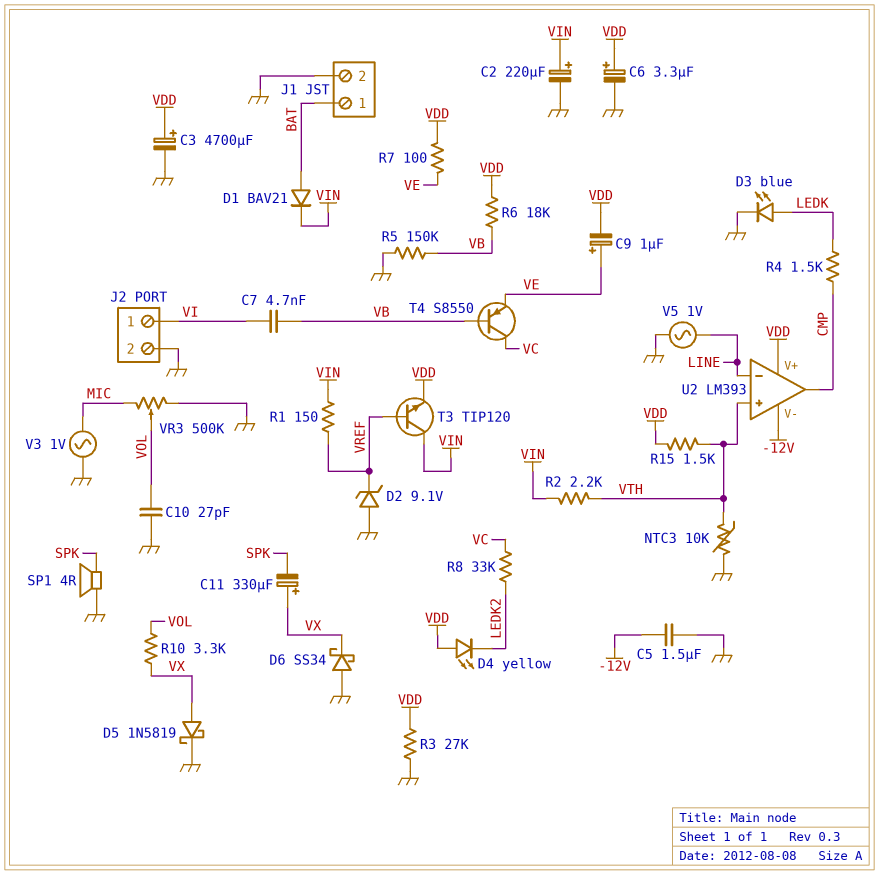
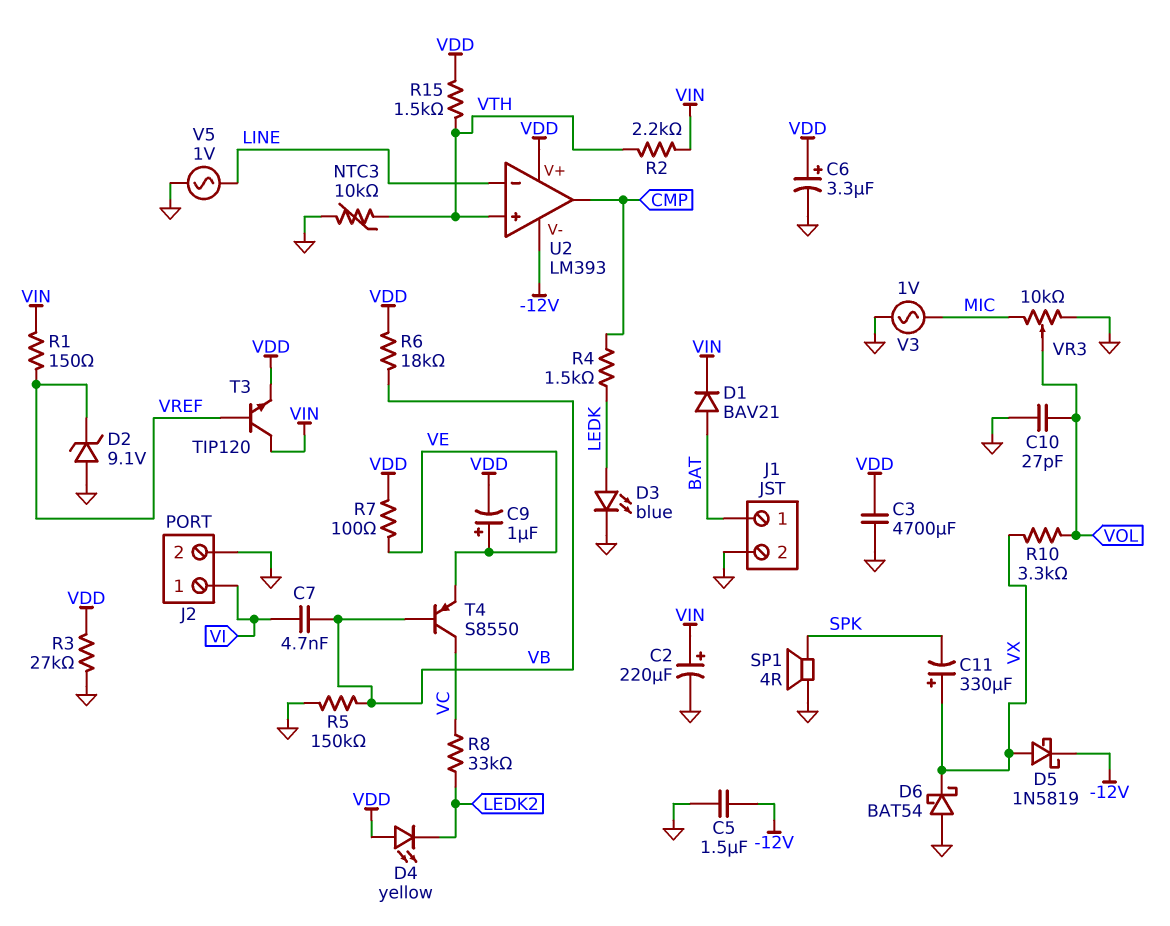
C3: 4700uF (plus VDD, minus GND) -> 4700uF (GND, VDD)
D5: schottky 1N5819 (A VX, K GND) -> schottky 1N5819 (A VX, K -12V)
D6: schottky SS34 (A GND, K VX) -> schottky BAT54 (A GND, K VX)
VR3: 500k (GND, MIC, wiper VOL) -> 10k (GND, MIC, wiper VOL)

